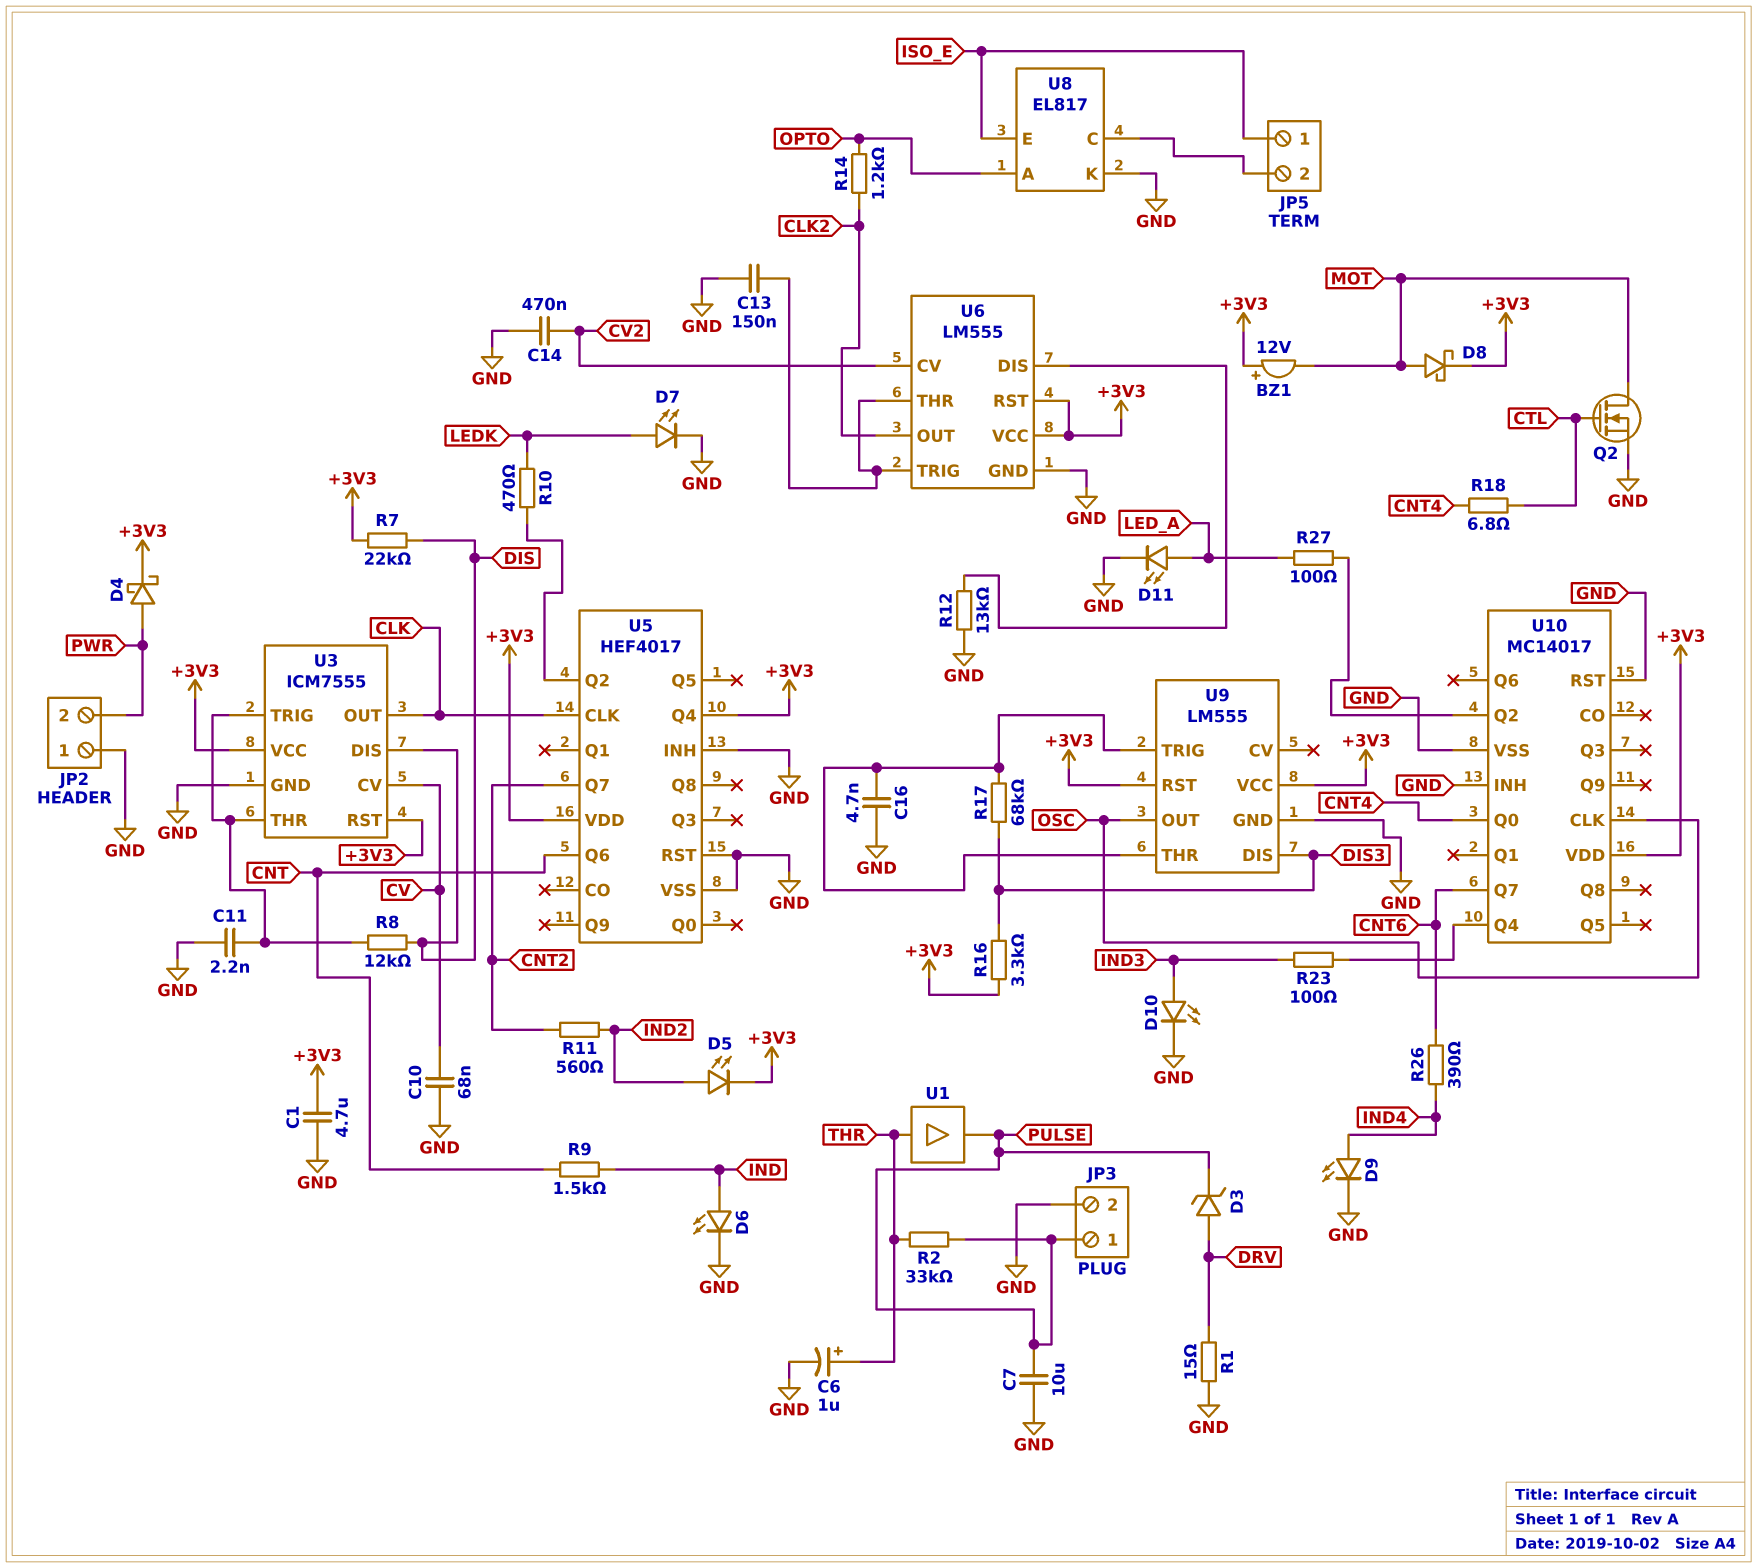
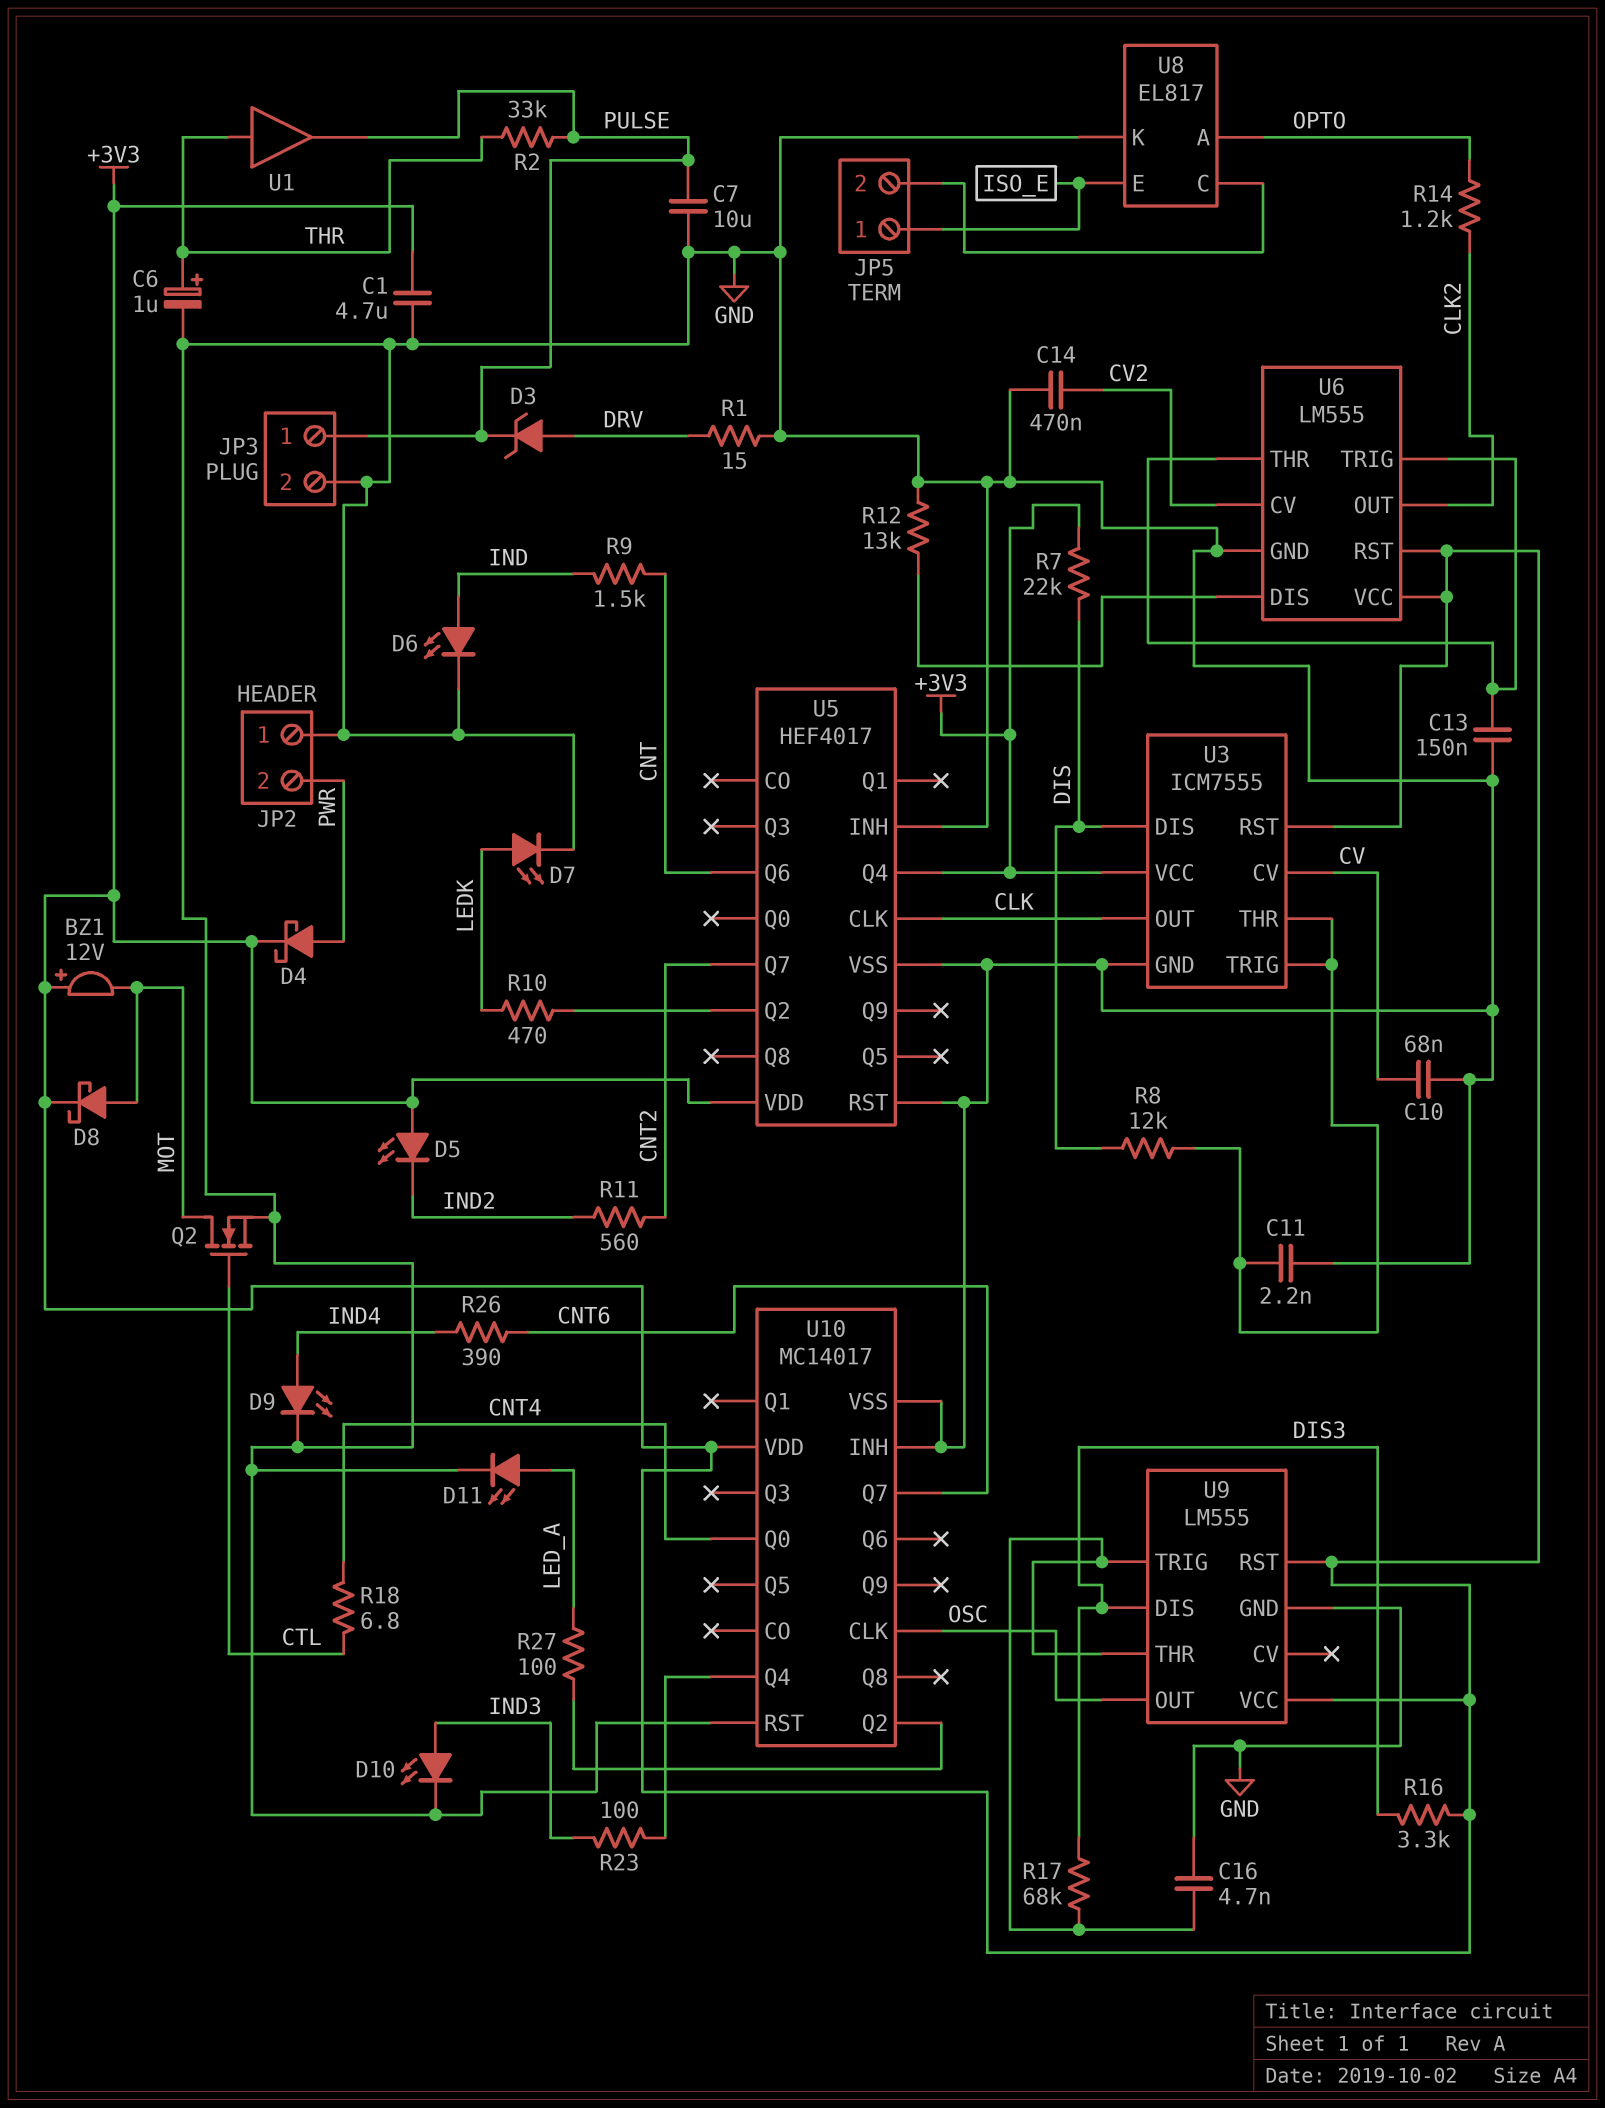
D5: LED (A IND2, K +3V3) -> LED (A +3V3, K IND2)

